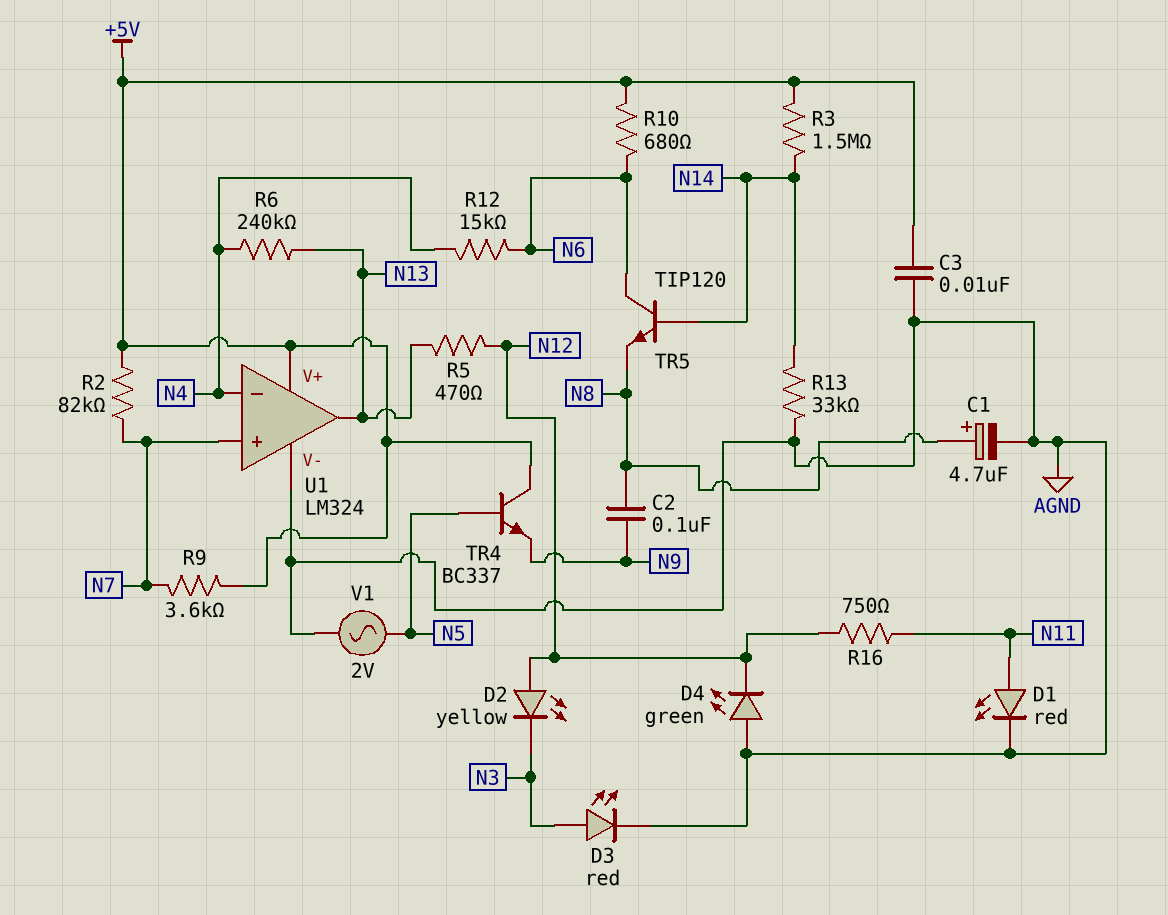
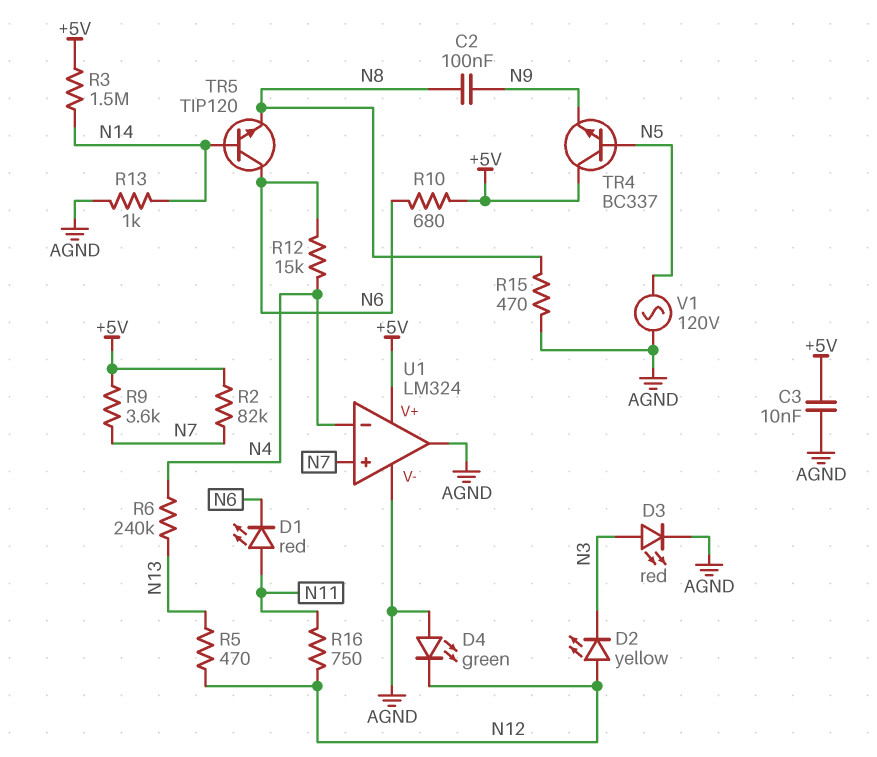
C1: 4.7uF (plus N8, minus AGND) -> none
D1: LED red (A N11, K AGND) -> LED red (A N11, K N6)
R13: 33k (AGND, N14) -> 1k (AGND, N14)
R15: none -> 470 (AGND, N8)
U1 pin out: N13 -> AGND
V1: AC 2V (AGND, N5) -> AC 120V (AGND, N5)

